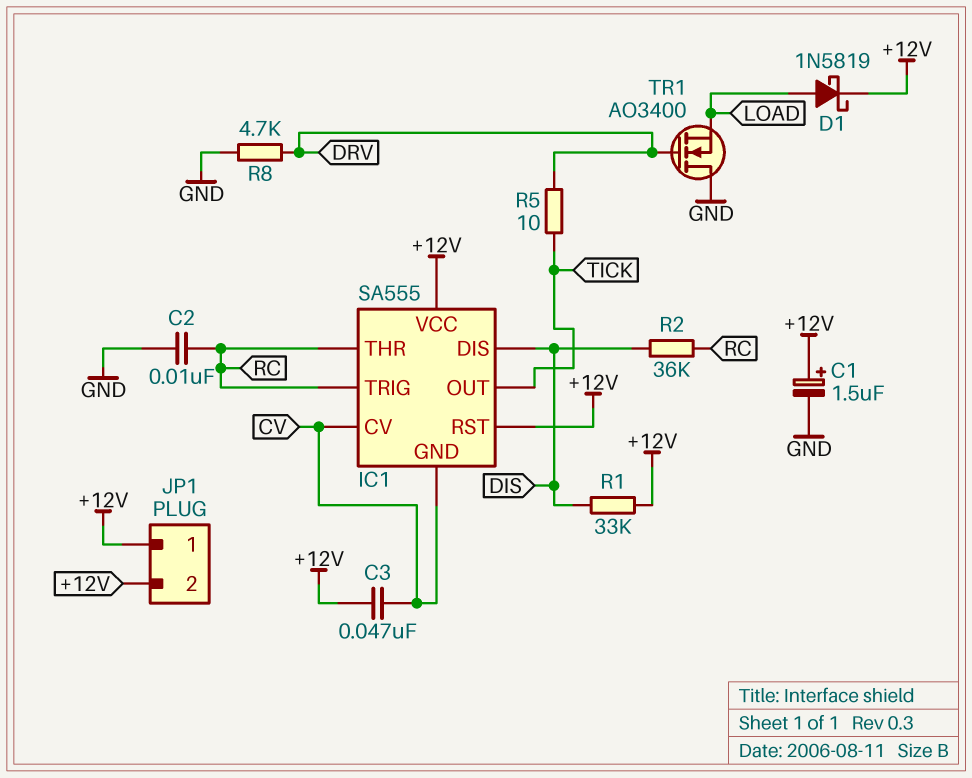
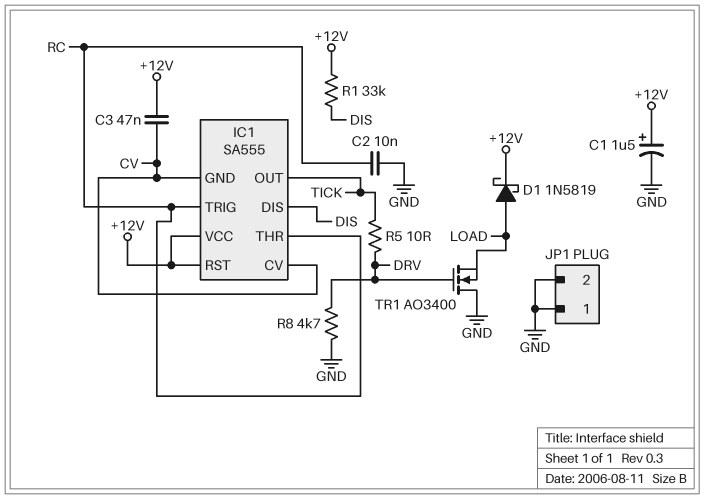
JP1 pin 1: +12V -> GND
JP1 pin 2: +12V -> GND
R2: 36k (DIS, RC) -> none

